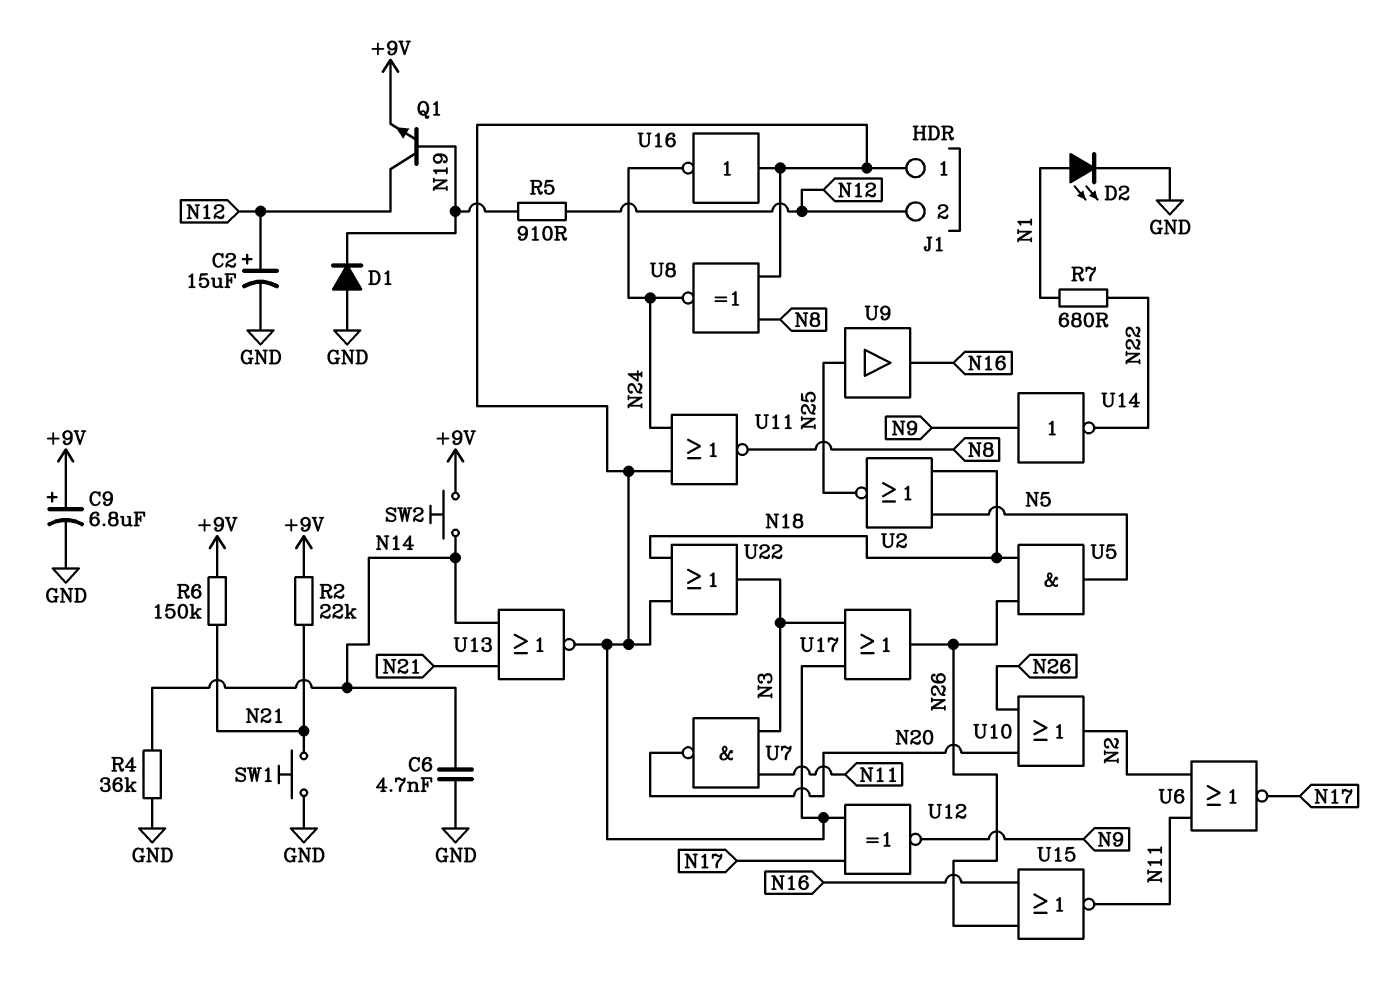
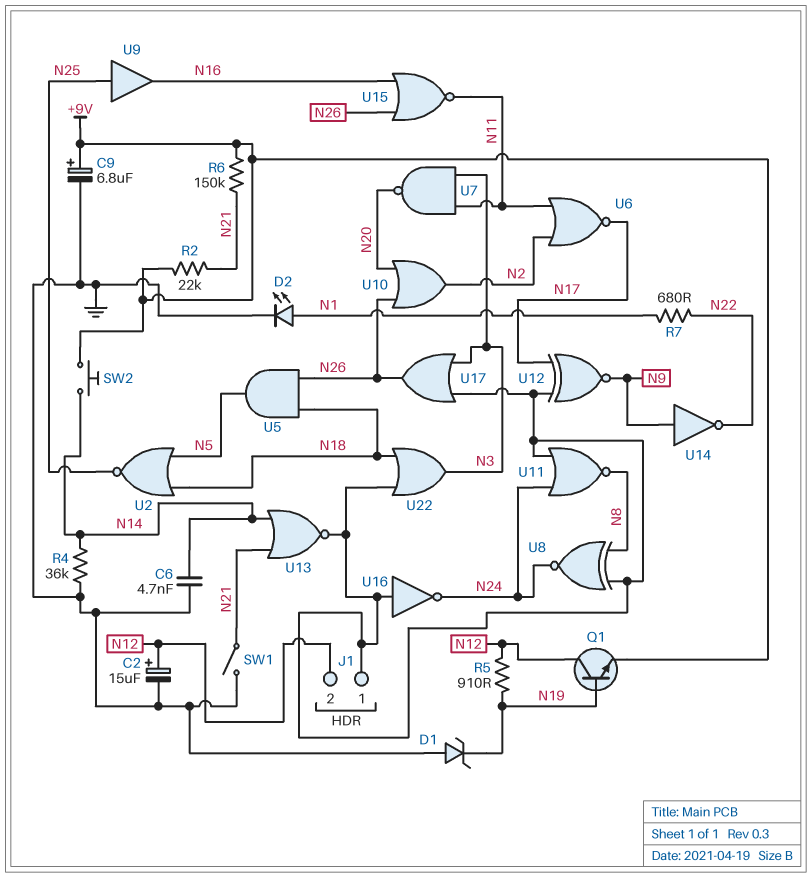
D1: diode (A GND, K N19) -> zener (A GND, K N19)
SW1: button (GND, N21) -> switch (GND, N21)

